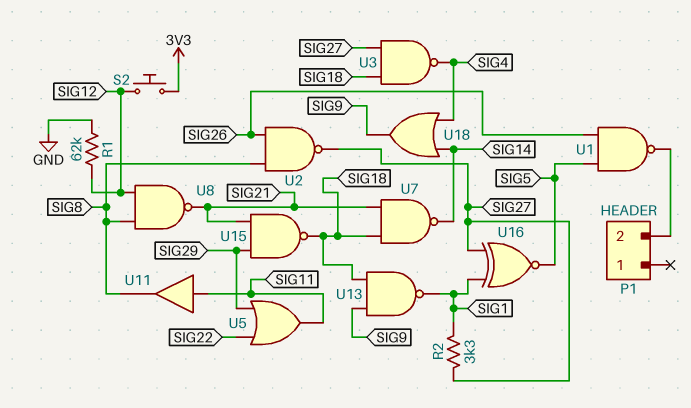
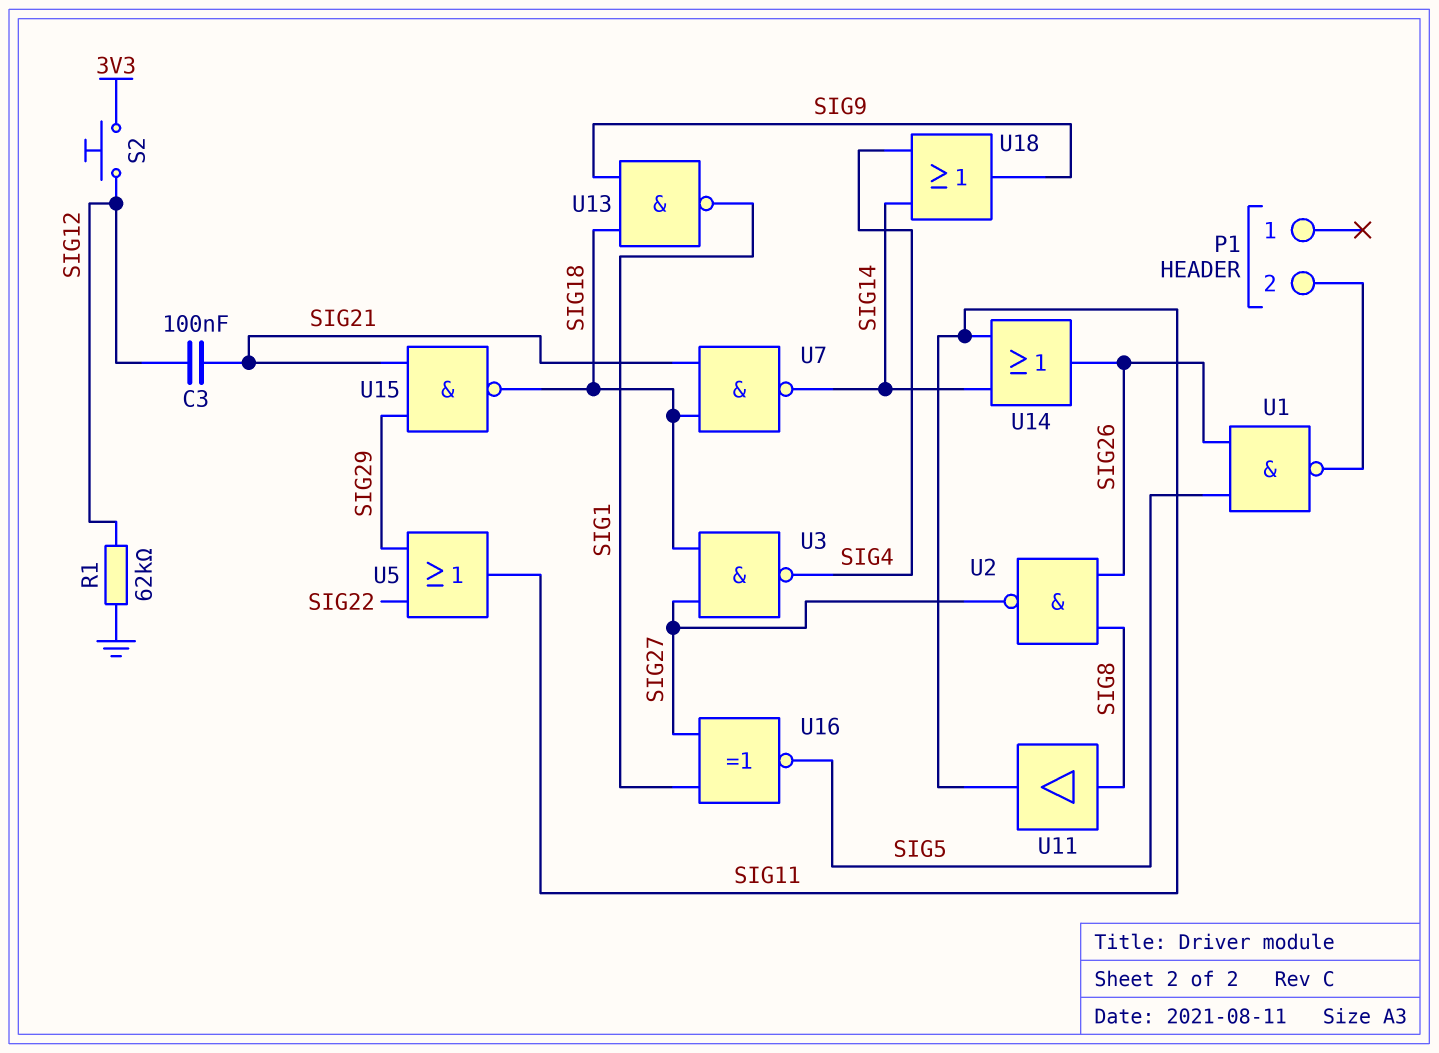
C3: none -> 100nF (SIG12, SIG21)
R2: 3.3k (SIG1, SIG27) -> none
U8: NAND (in SIG8, in SIG12, out SIG21) -> none
U11: buffer (in SIG11, out SIG8) -> buffer (in SIG8, out SIG11)
U14: none -> OR (in SIG11, in SIG14, out SIG26)

